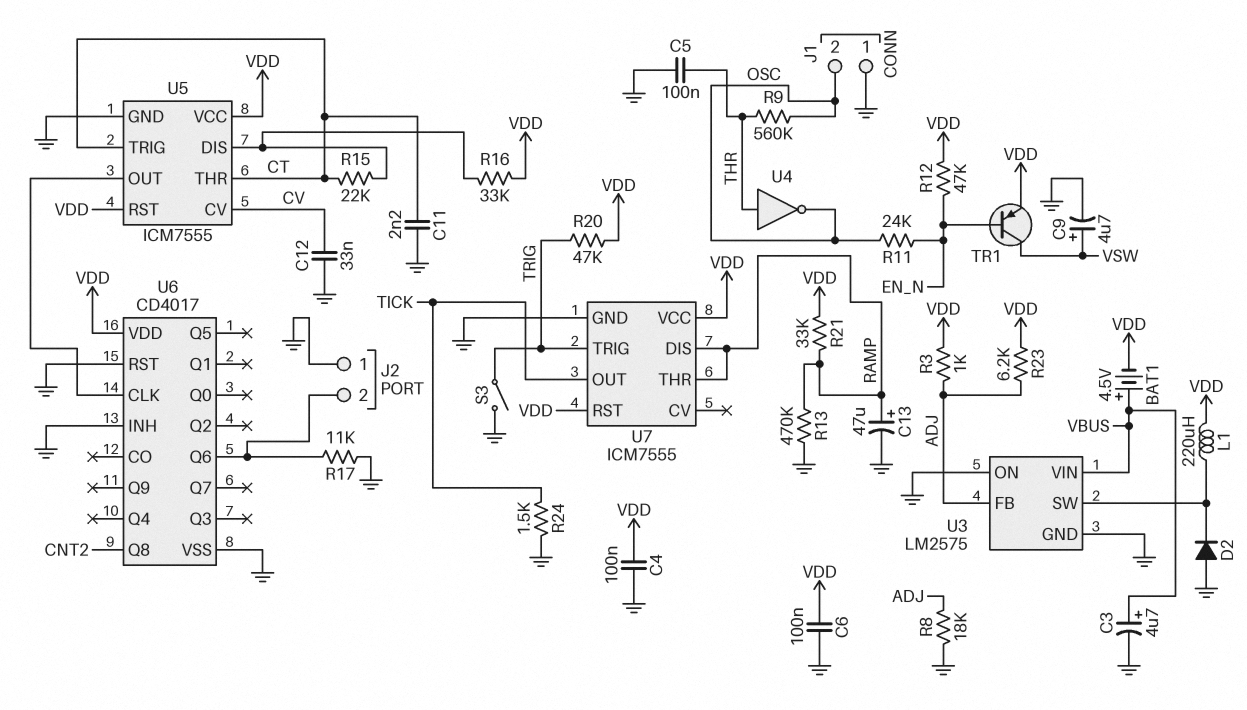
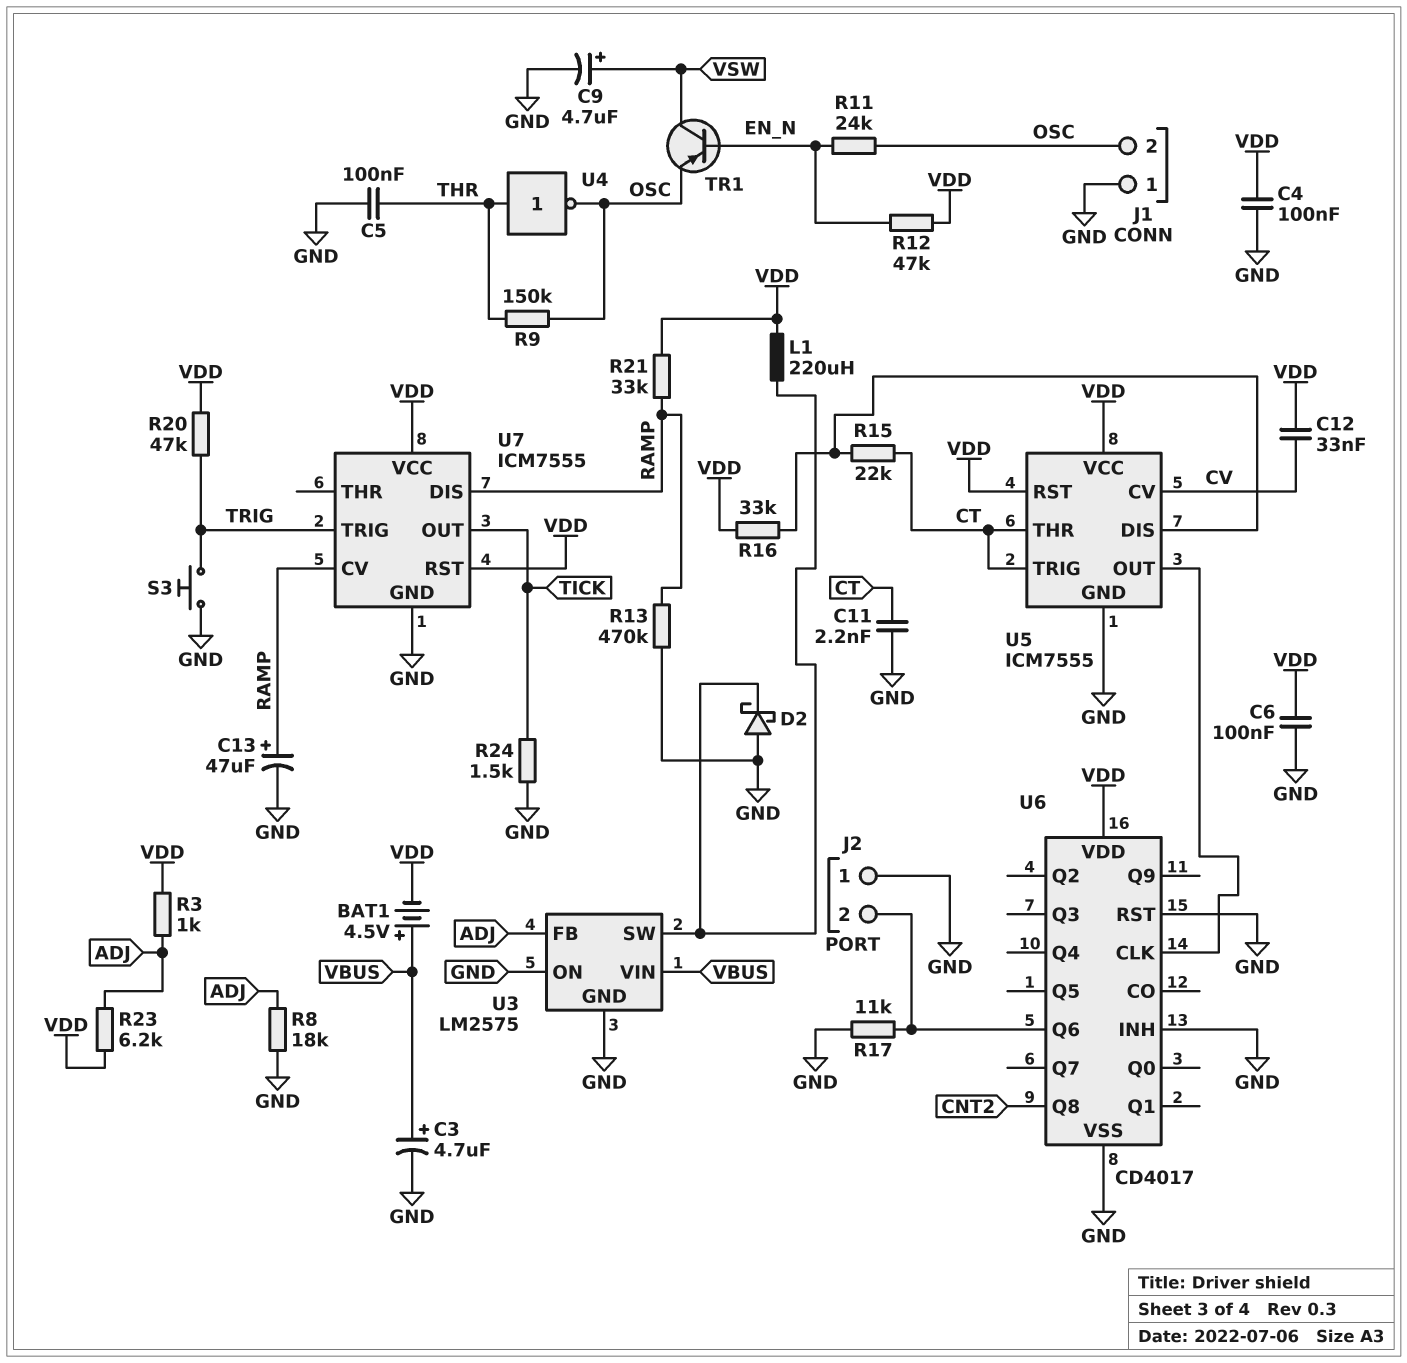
C12: 33nF (CV, GND) -> 33nF (CV, VDD)
D2: diode (A GND, K U3/SW) -> schottky (A GND, K U3/SW)
R9: 560k (OSC, THR) -> 150k (OSC, THR)
S3: switch (GND, TRIG) -> button (GND, TRIG)
TR1: PNP (B EN_N, C VSW, E VDD) -> PNP (B EN_N, C VSW, E OSC)
U7 pin CV: none -> RAMP
U7 pin THR: RAMP -> none

